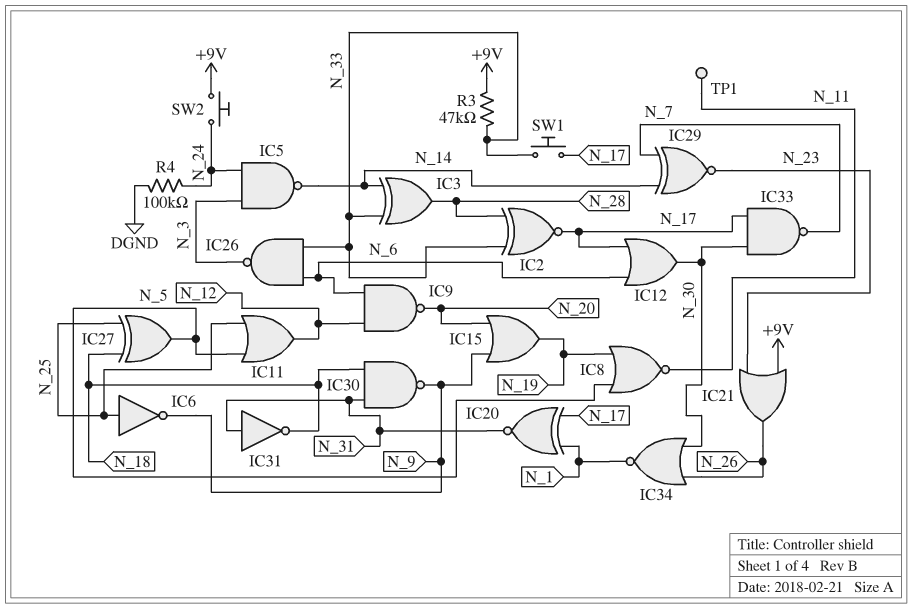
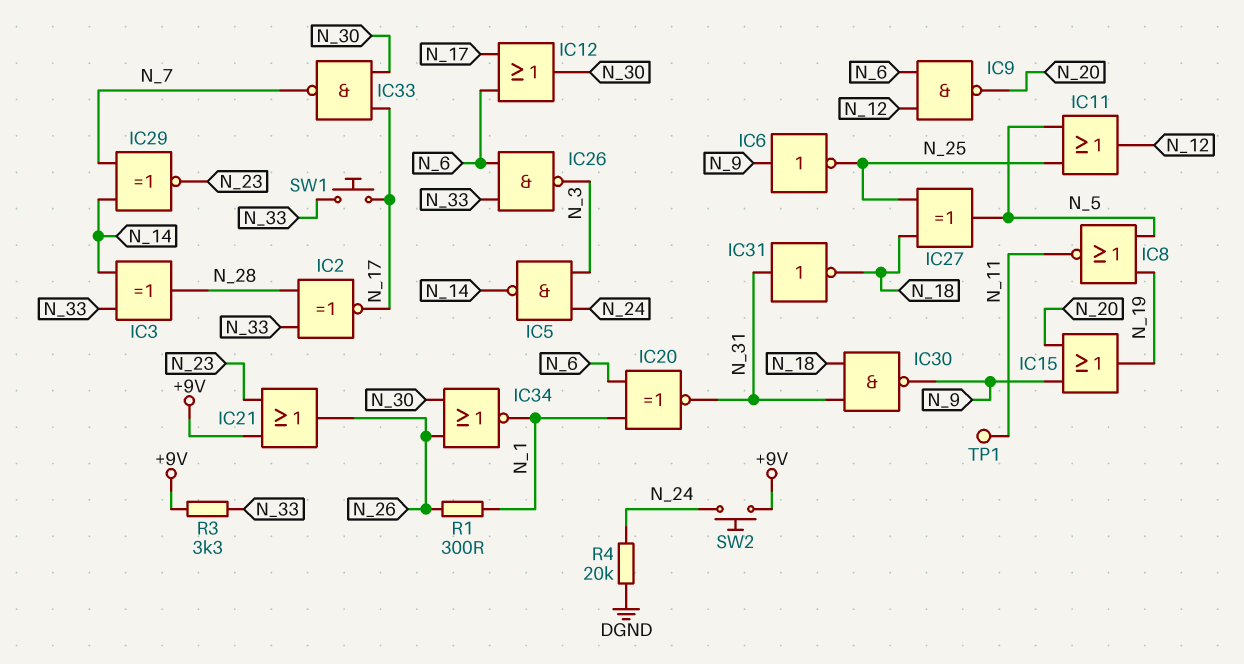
IC6: NOT (in N_25, out N_9) -> NOT (in N_9, out N_25)
IC20: XNOR (in N_1, in N_17, out N_31) -> XNOR (in N_1, in N_6, out N_31)
R1: none -> 300 (N_1, N_26)
R3: 47k (+9V, N_33) -> 3.3k (+9V, N_33)
R4: 100k (DGND, N_24) -> 20k (DGND, N_24)

